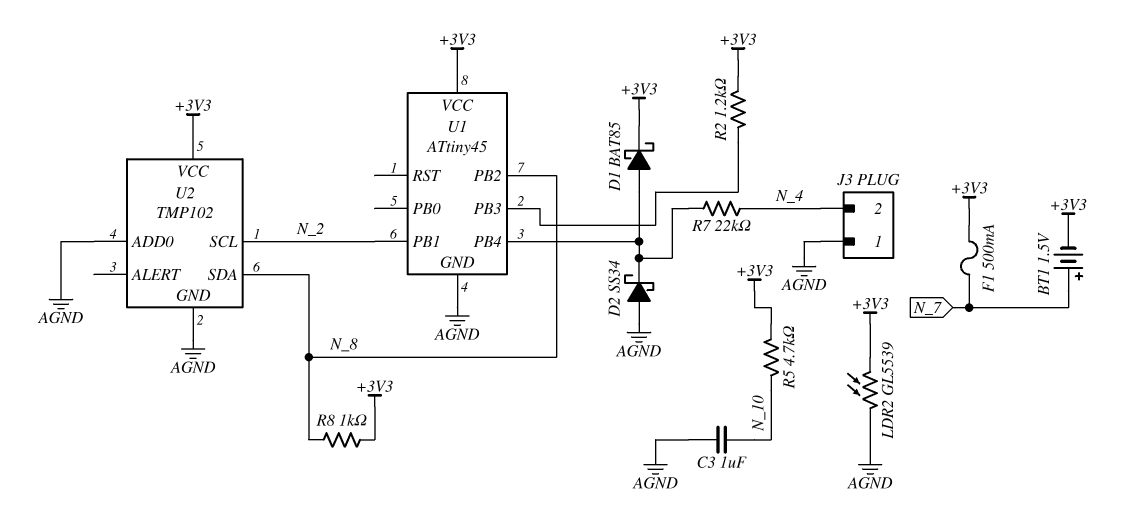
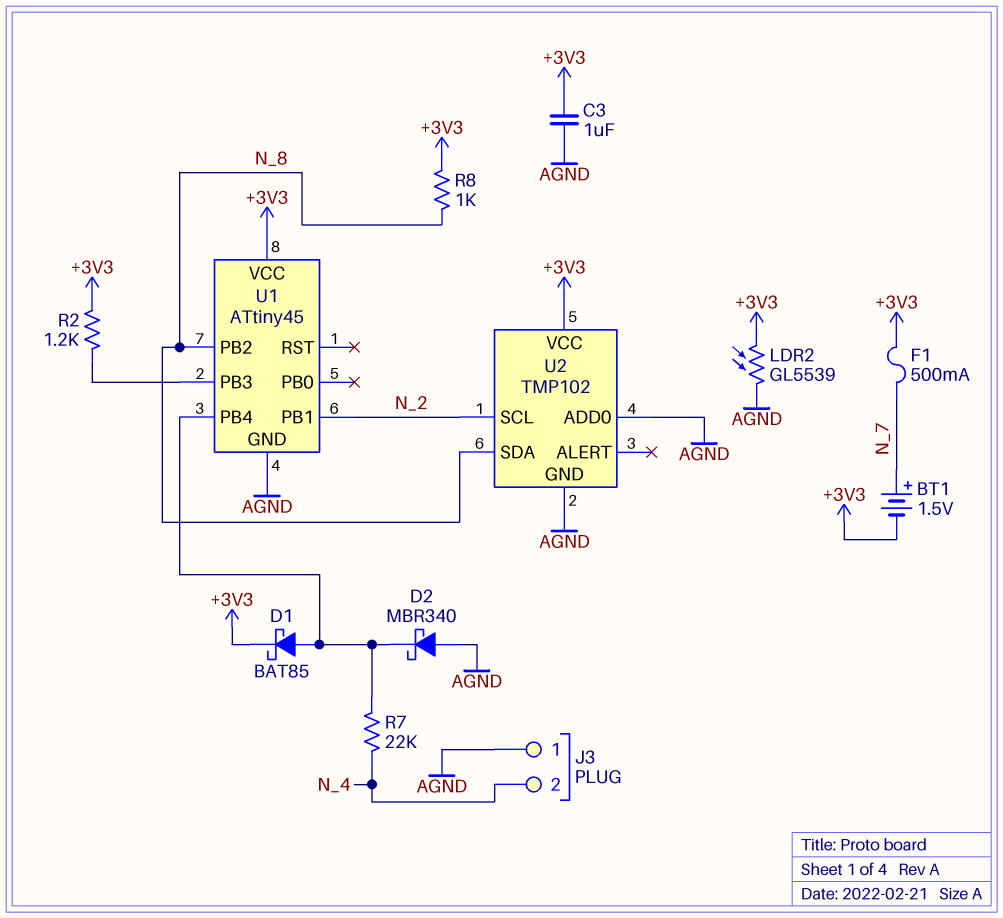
C3: 1uF (AGND, N_10) -> 1uF (+3V3, AGND)
D2: schottky SS34 (A AGND, K U1/PB4) -> schottky MBR340 (A AGND, K U1/PB4)
R5: 4.7k (+3V3, N_10) -> none

